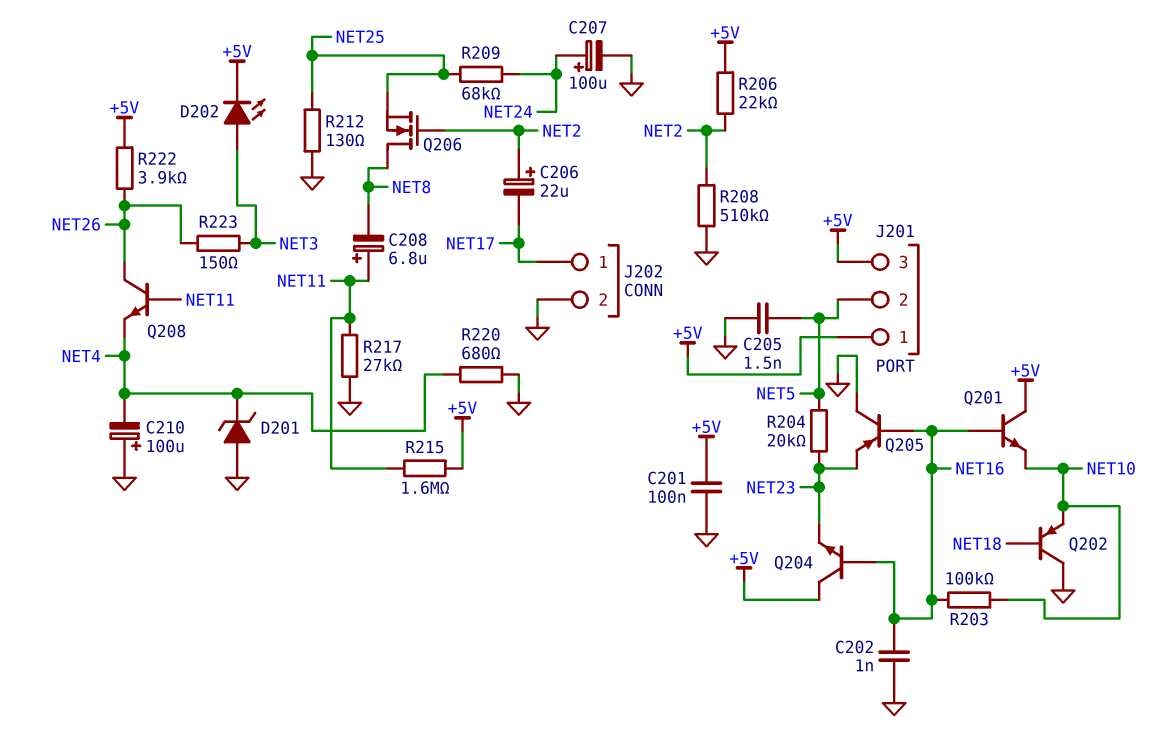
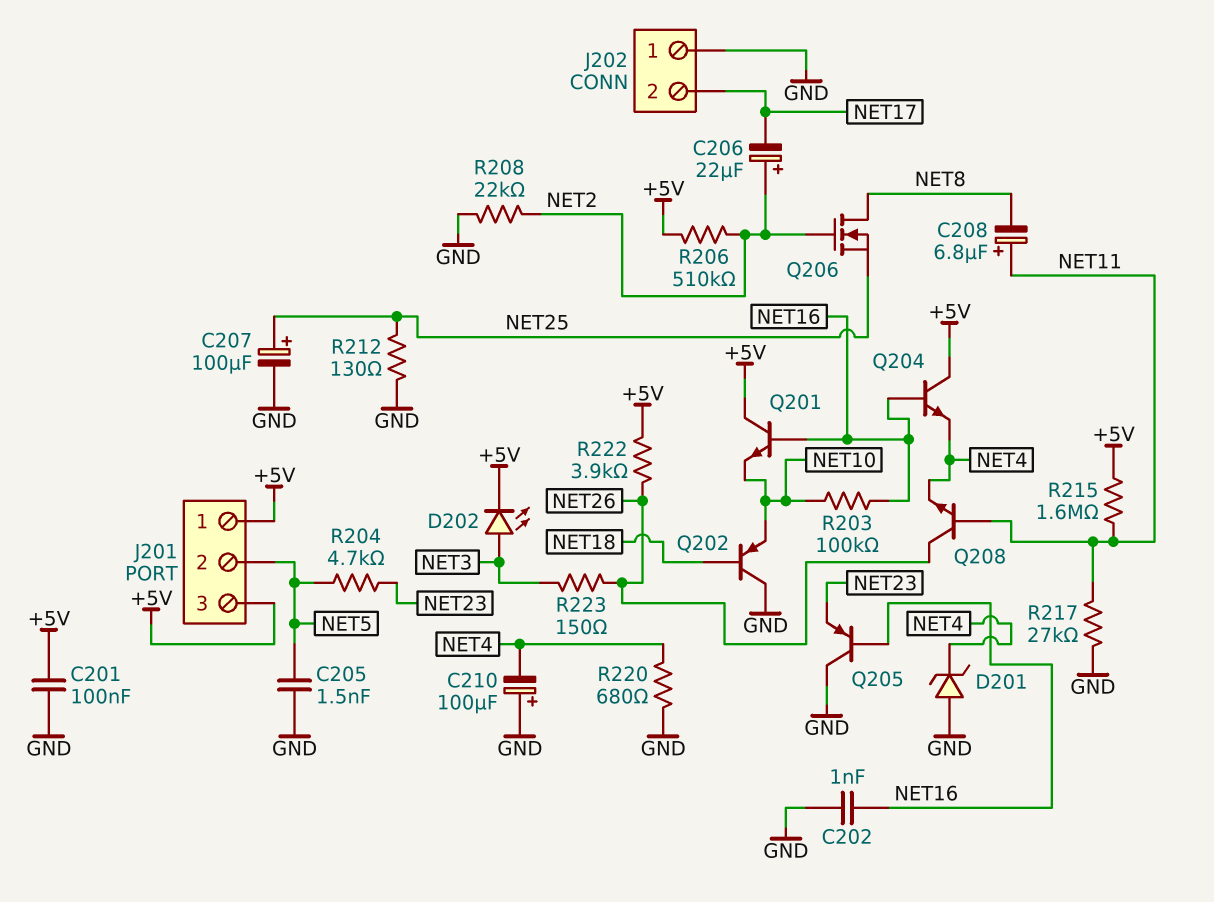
C207: 100uF (plus NET24, minus GND) -> 100uF (plus NET25, minus GND)
J202 pin 1: NET17 -> GND
J202 pin 2: GND -> NET17
Q204: NPN (B NET16, C +5V, E NET23) -> NPN (B NET16, C +5V, E NET4)
R204: 20k (NET5, NET23) -> 4.7k (NET5, NET23)
R206: 22k (+5V, NET2) -> 510k (+5V, NET2)
R208: 510k (GND, NET2) -> 22k (GND, NET2)
R209: 68k (NET24, NET25) -> none

